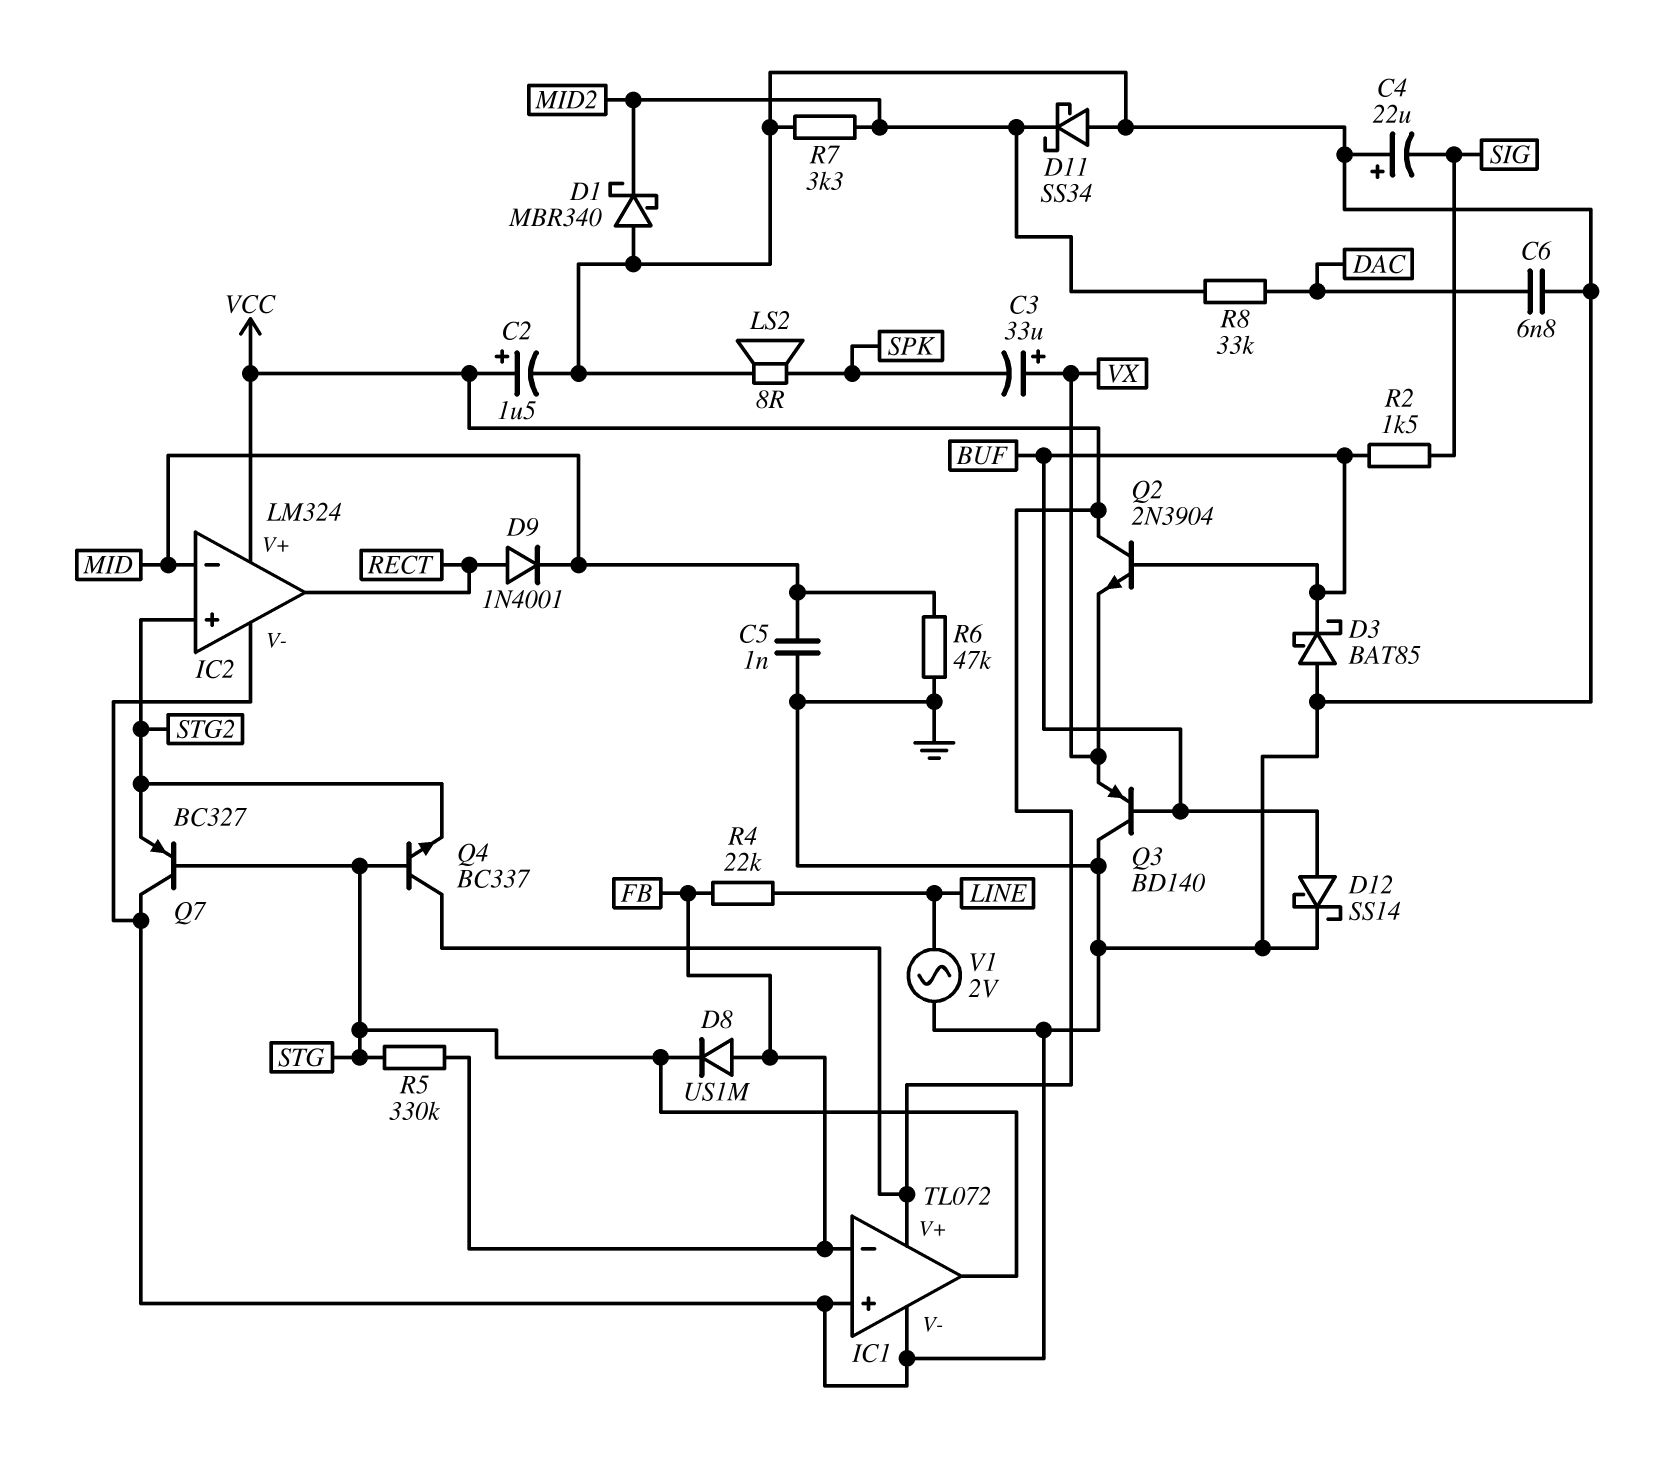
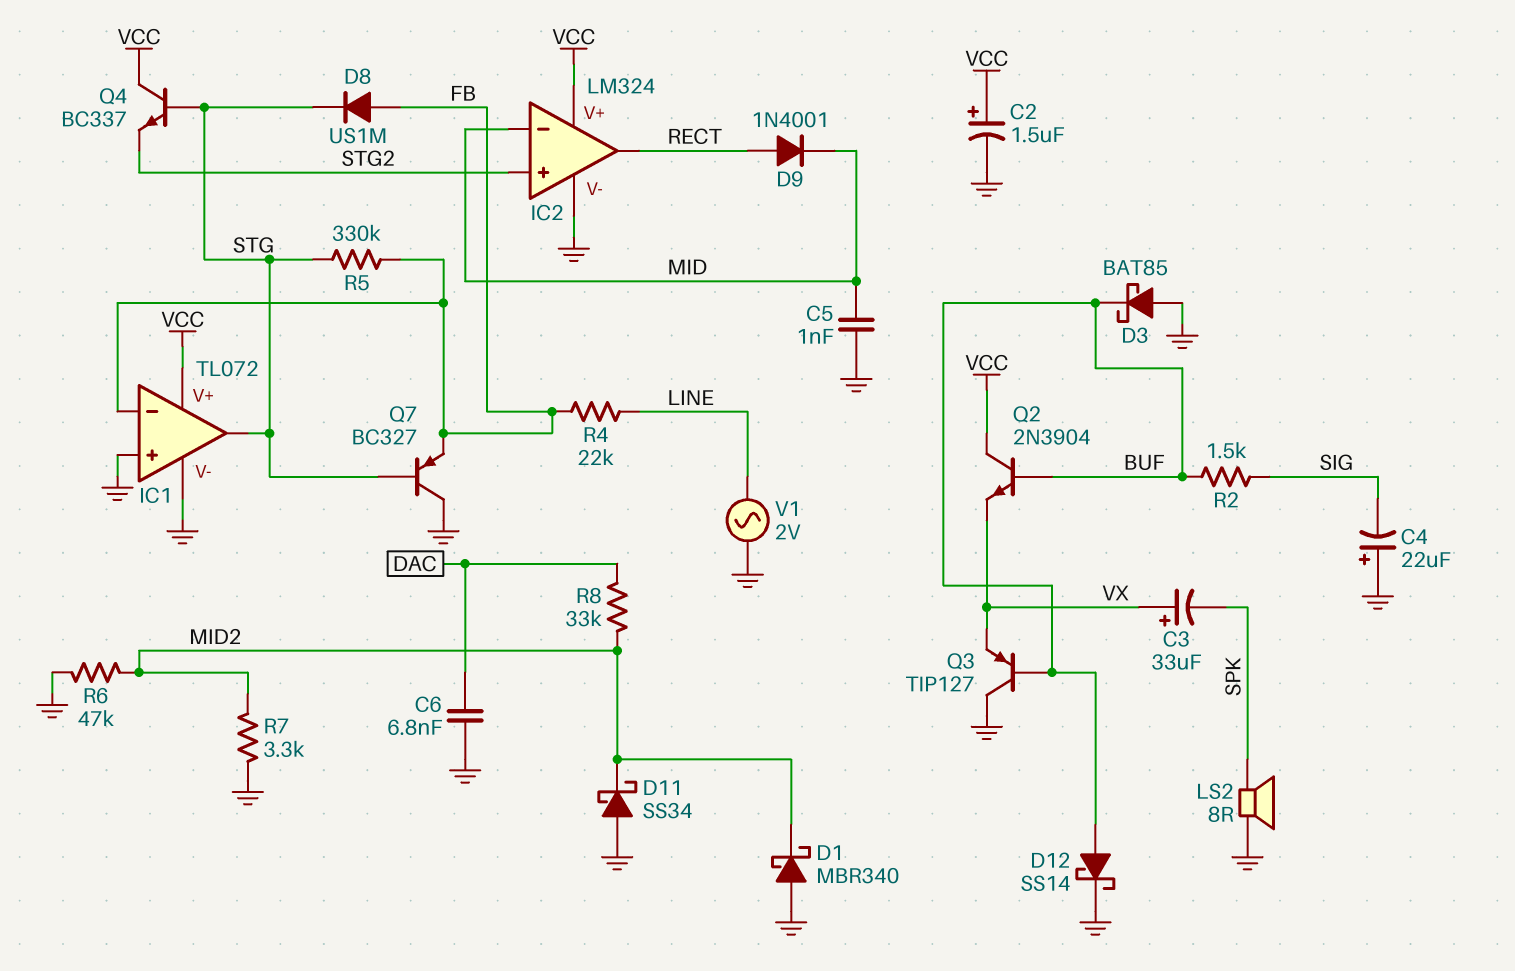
Q3: PNP BD140 (B BUF, C GND, E VX) -> PNP TIP127 (B BUF, C GND, E VX)
Q7: PNP BC327 (B STG, C GND, E STG2) -> PNP BC327 (B STG, C GND, E FB)
R6: 47k (GND, MID) -> 47k (GND, MID2)

